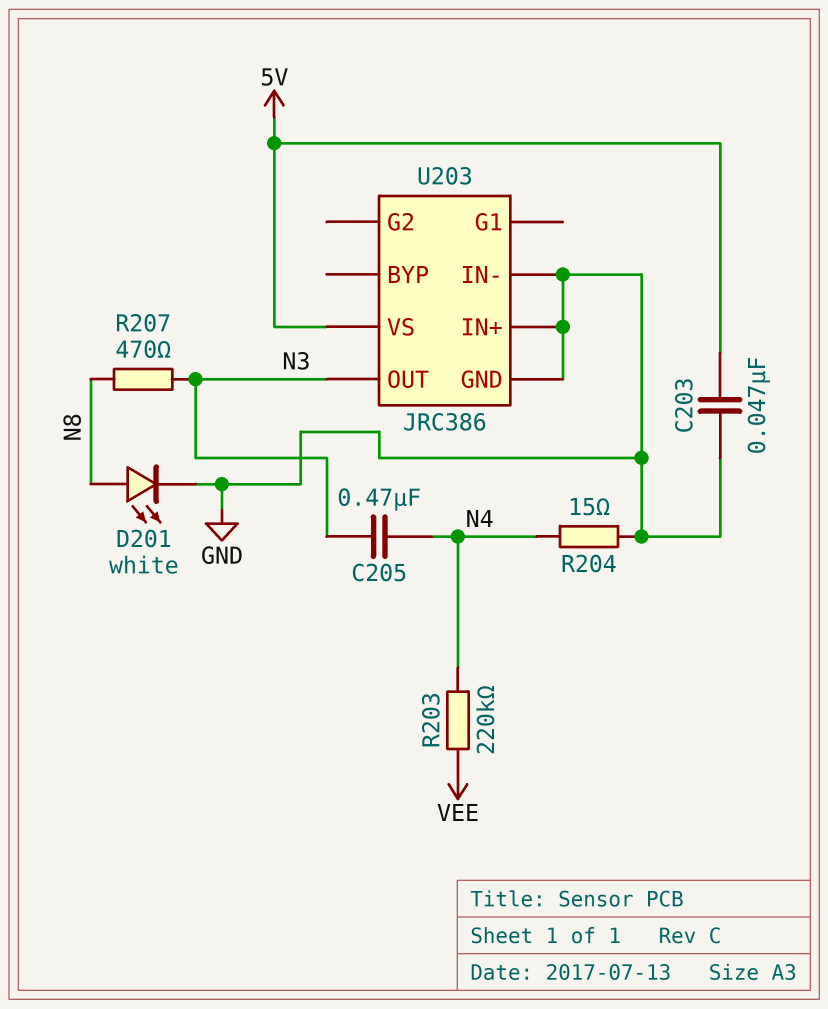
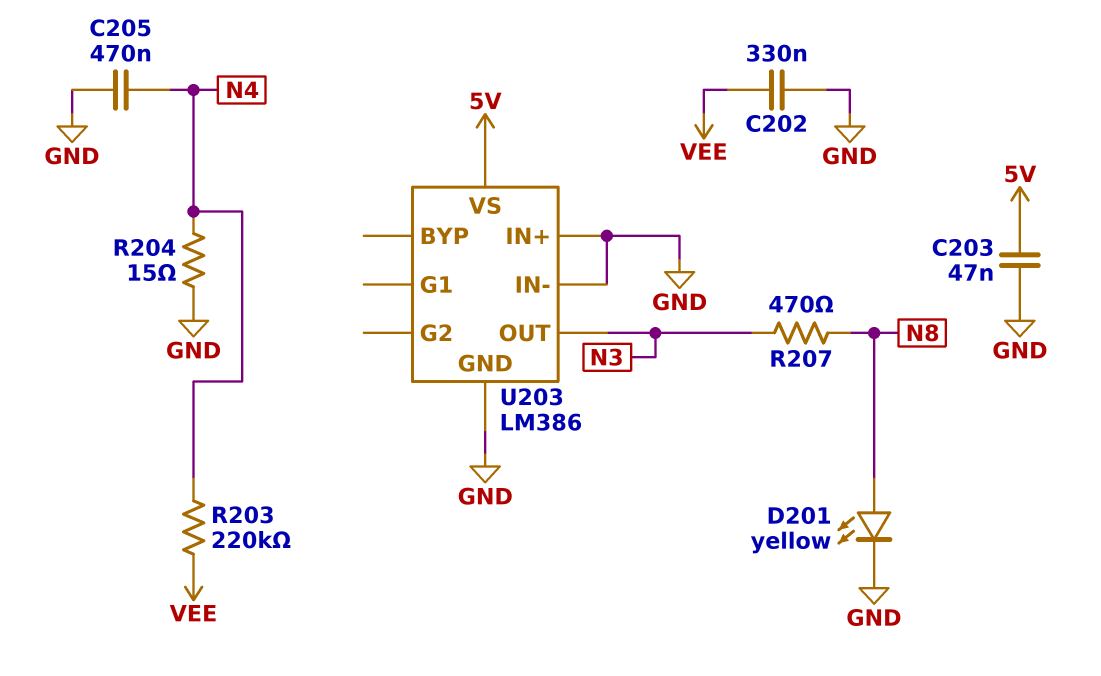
C202: none -> 330nF (GND, VEE)
C205: 470nF (N3, N4) -> 470nF (GND, N4)
D201: LED white (A N8, K GND) -> LED yellow (A N8, K GND)
U203: JRC386 -> LM386

